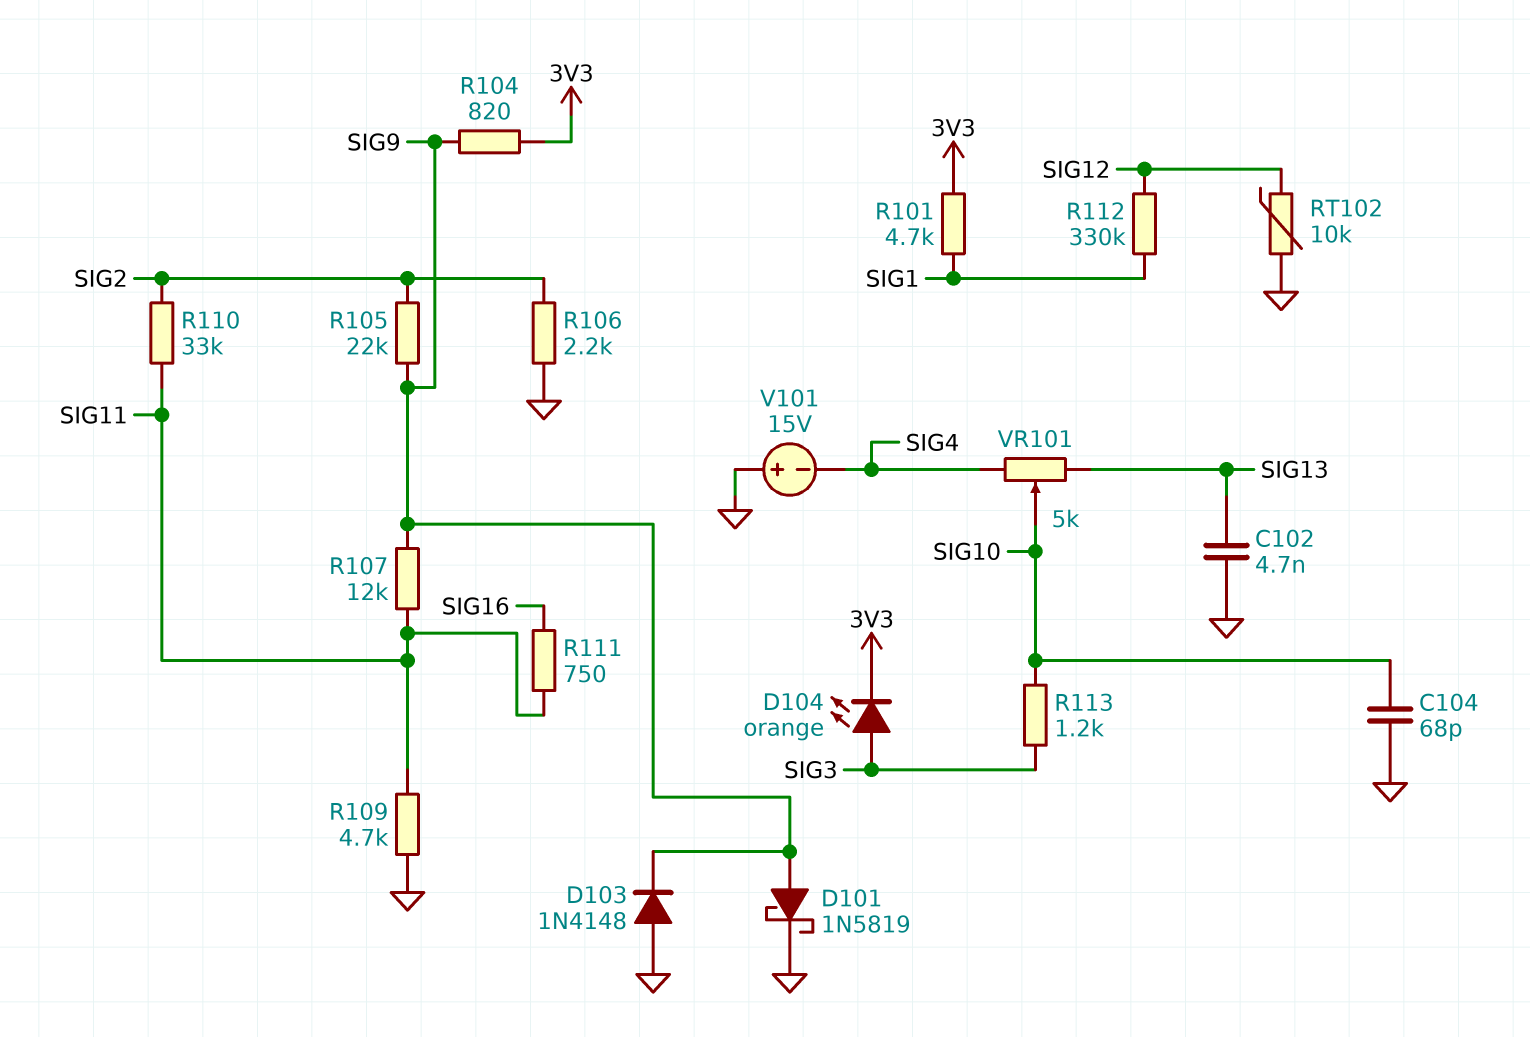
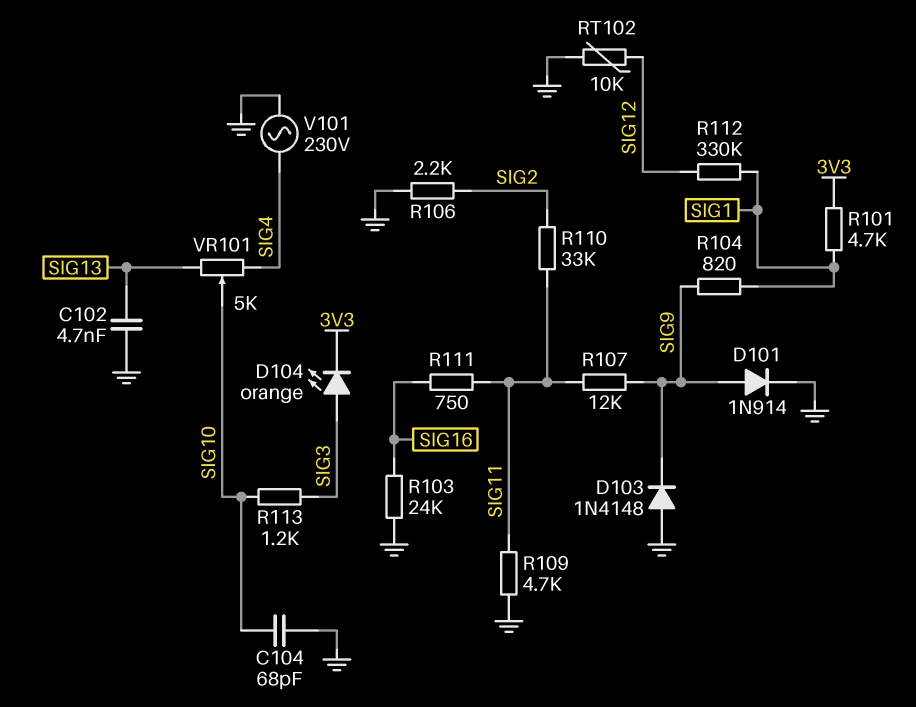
D101: schottky 1N5819 (A SIG9, K GND) -> diode 1N914 (A SIG9, K GND)
R103: none -> 24k (GND, SIG16)
R104: 820 (3V3, SIG9) -> 820 (SIG1, SIG9)
R105: 22k (SIG2, SIG9) -> none
V101: 15V (plus GND, minus SIG4) -> AC 230V (GND, SIG4)

